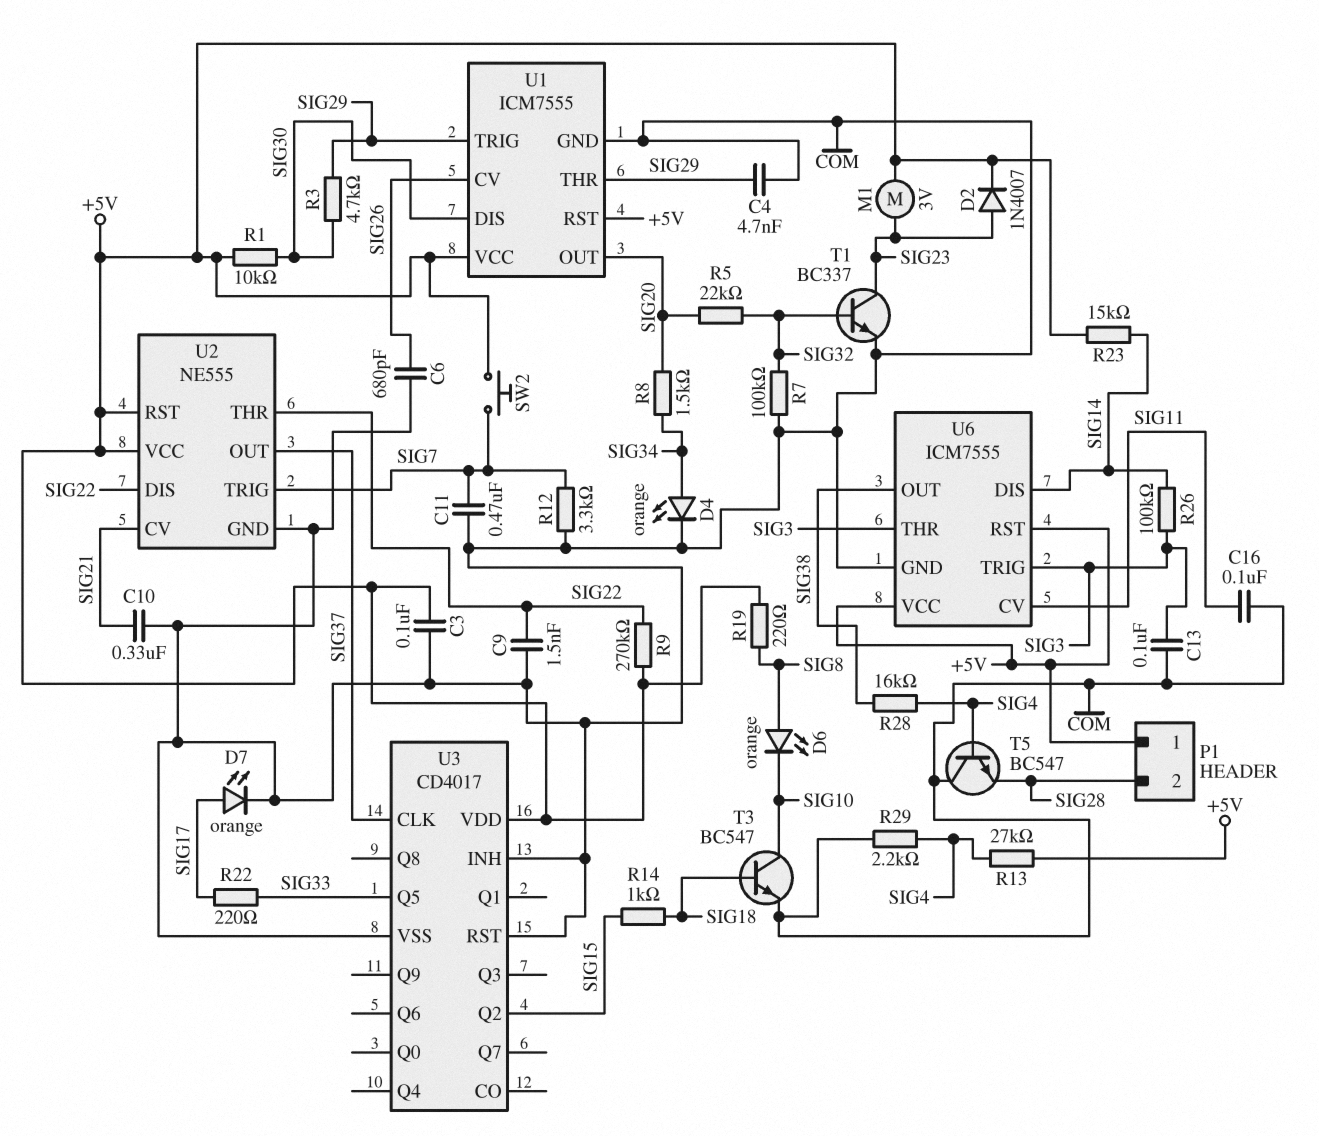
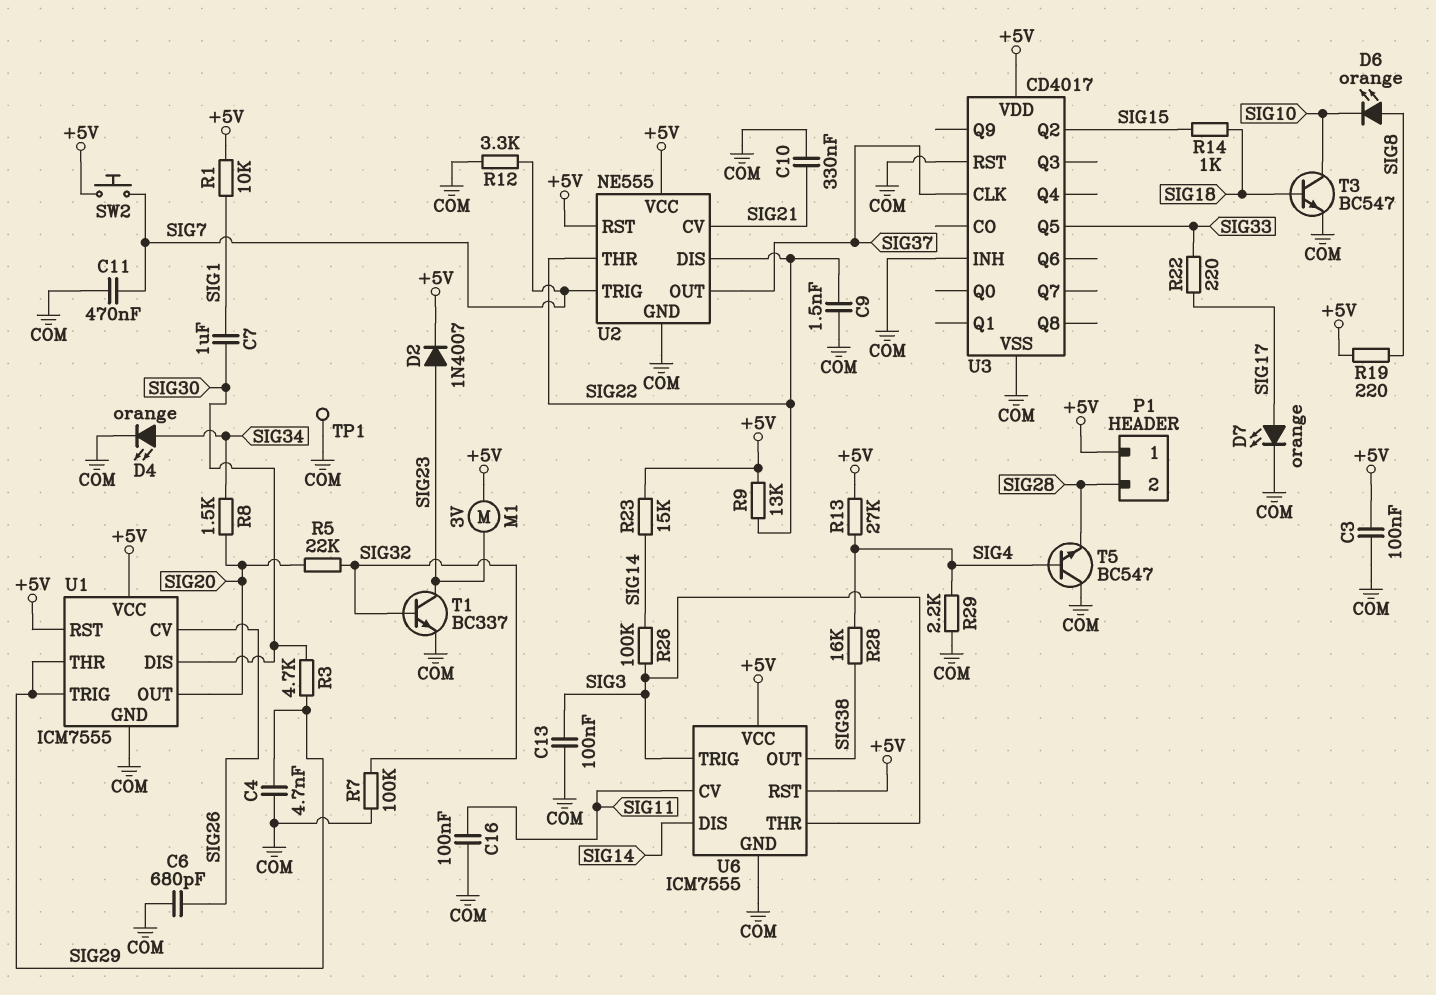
C7: none -> 1uF (SIG1, SIG30)
R1: 10k (+5V, SIG30) -> 10k (+5V, SIG1)
R9: 270k (+5V, SIG22) -> 13k (+5V, SIG22)
TP1: none -> test point (COM)

